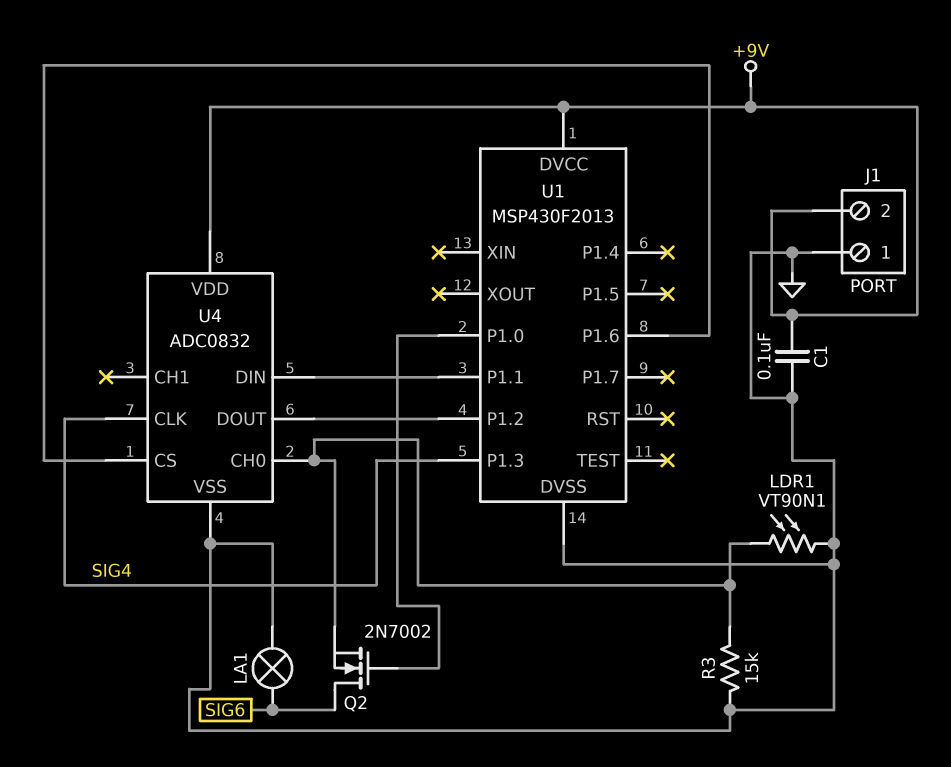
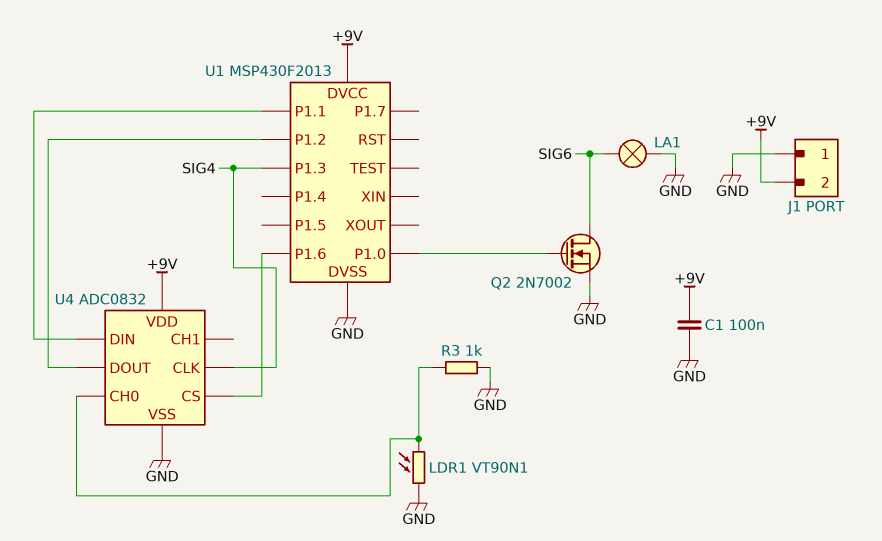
Q2: NMOS 2N7002 (G U1/P1.0, D SIG6, S U4/CH0) -> NMOS 2N7002 (G U1/P1.0, D SIG6, S GND)
R3: 15k (GND, U4/CH0) -> 1k (GND, U4/CH0)

